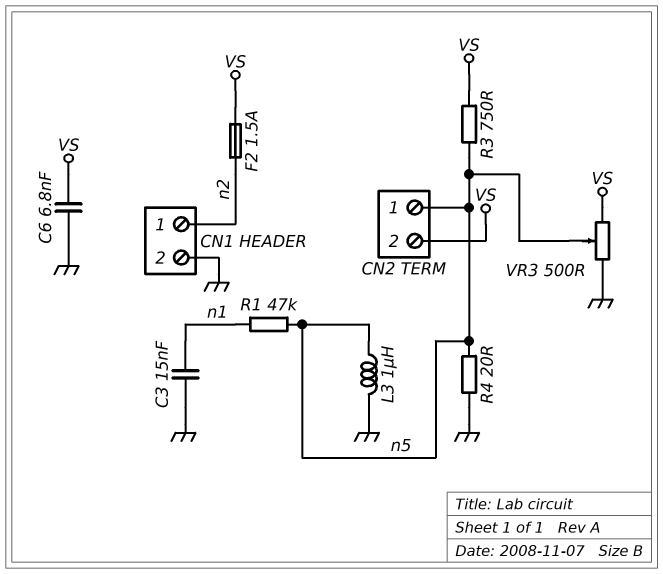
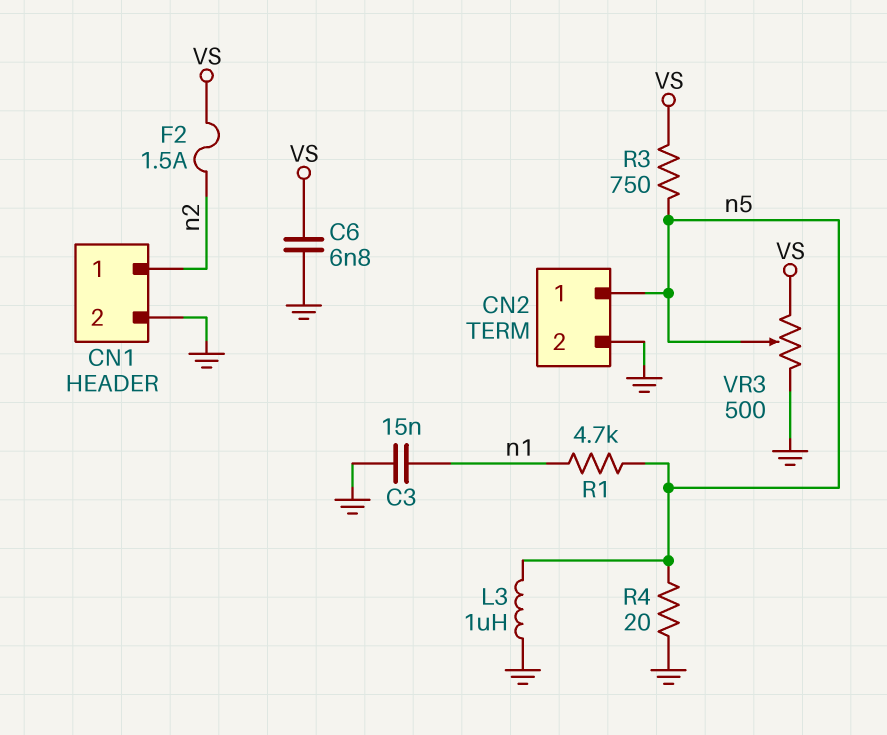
CN2 pin 2: VS -> GND
R1: 47k (n1, n5) -> 4.7k (n1, n5)

